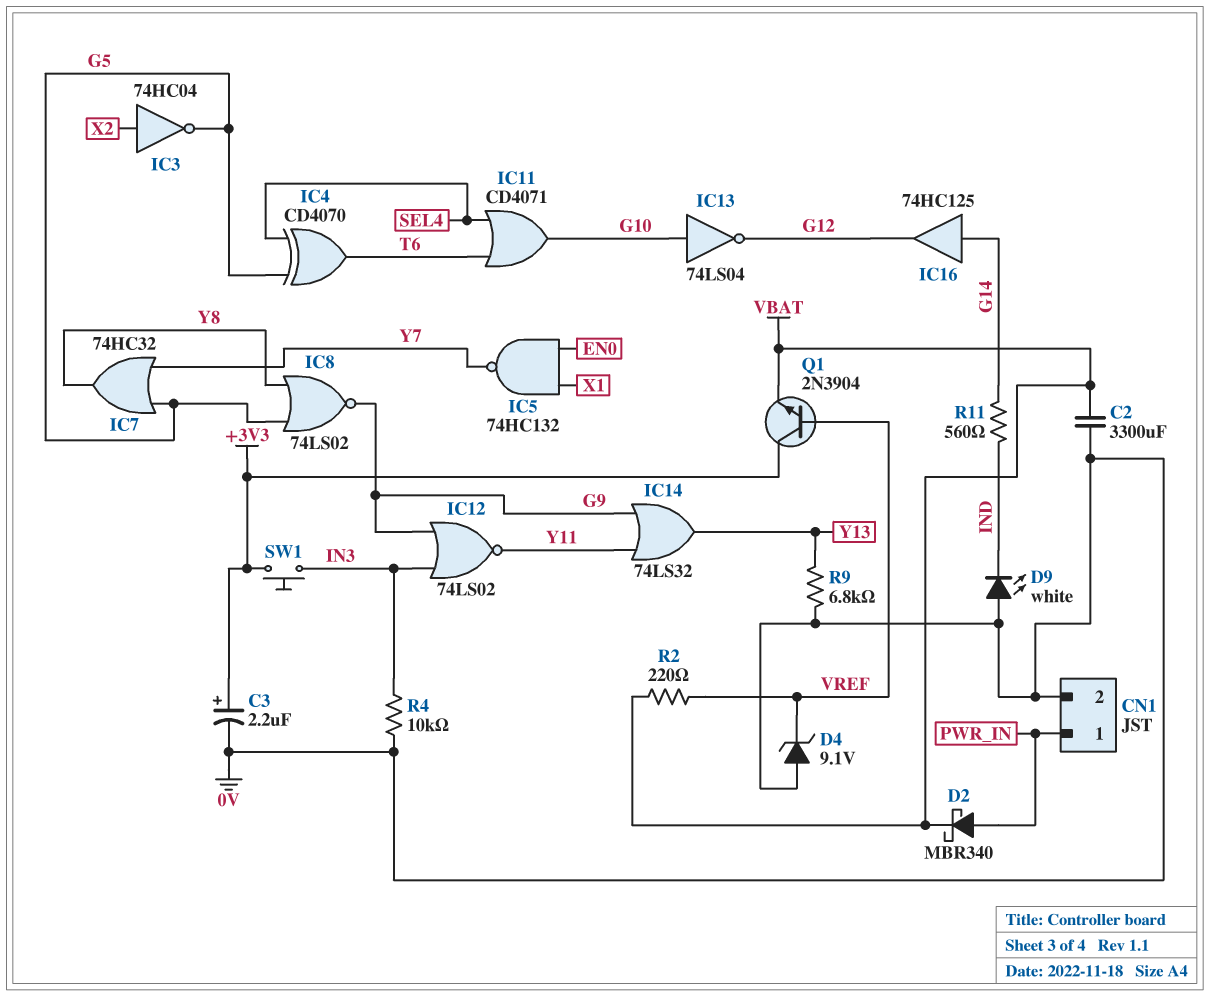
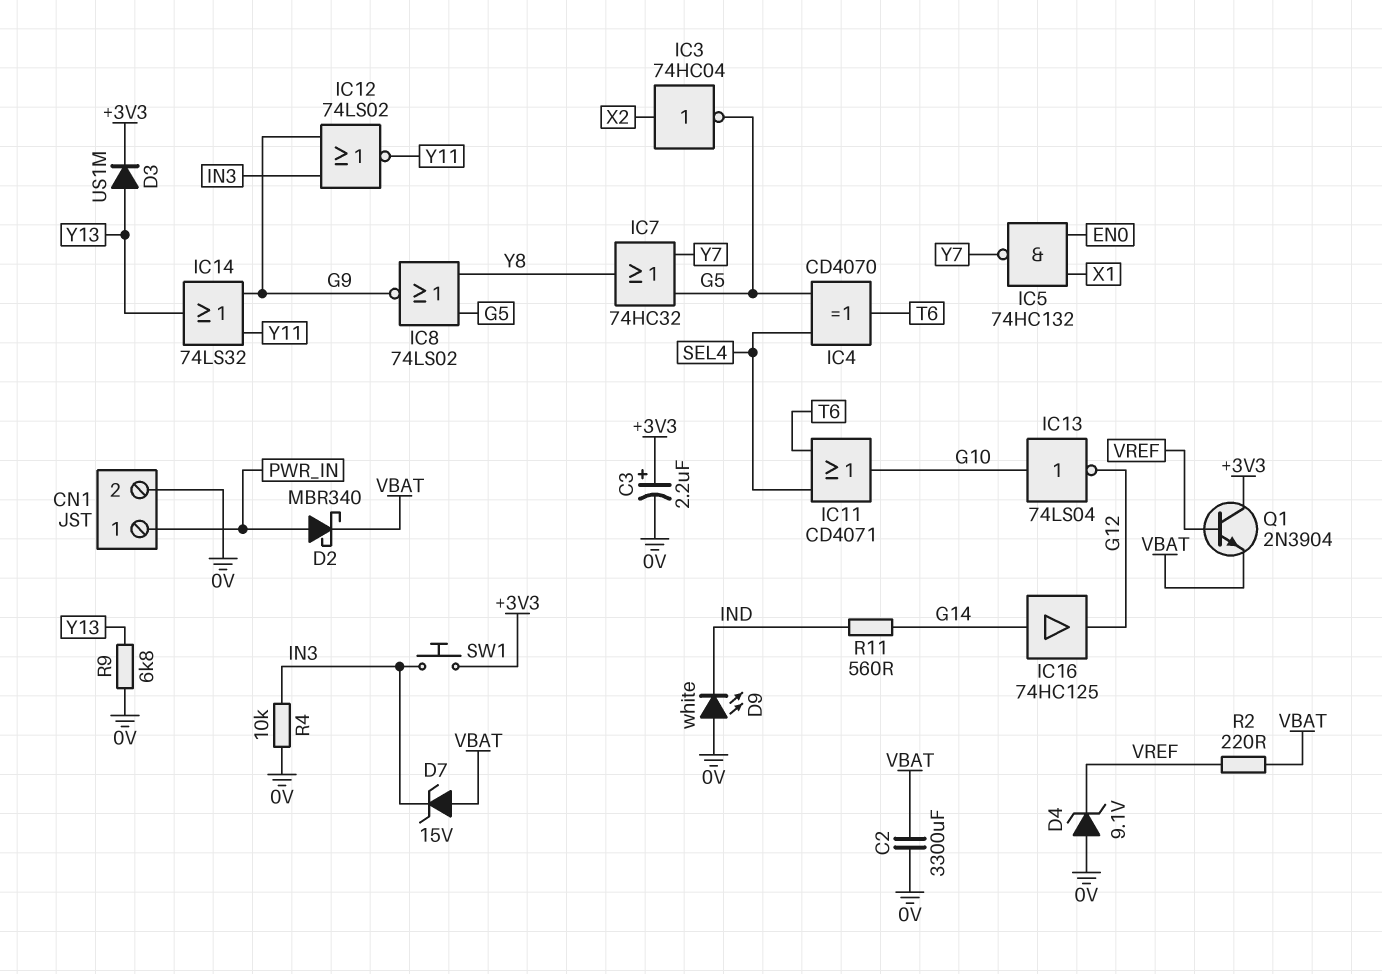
D3: none -> diode US1M (A Y13, K +3V3)
D7: none -> zener 15V (A VBAT, K IN3)

